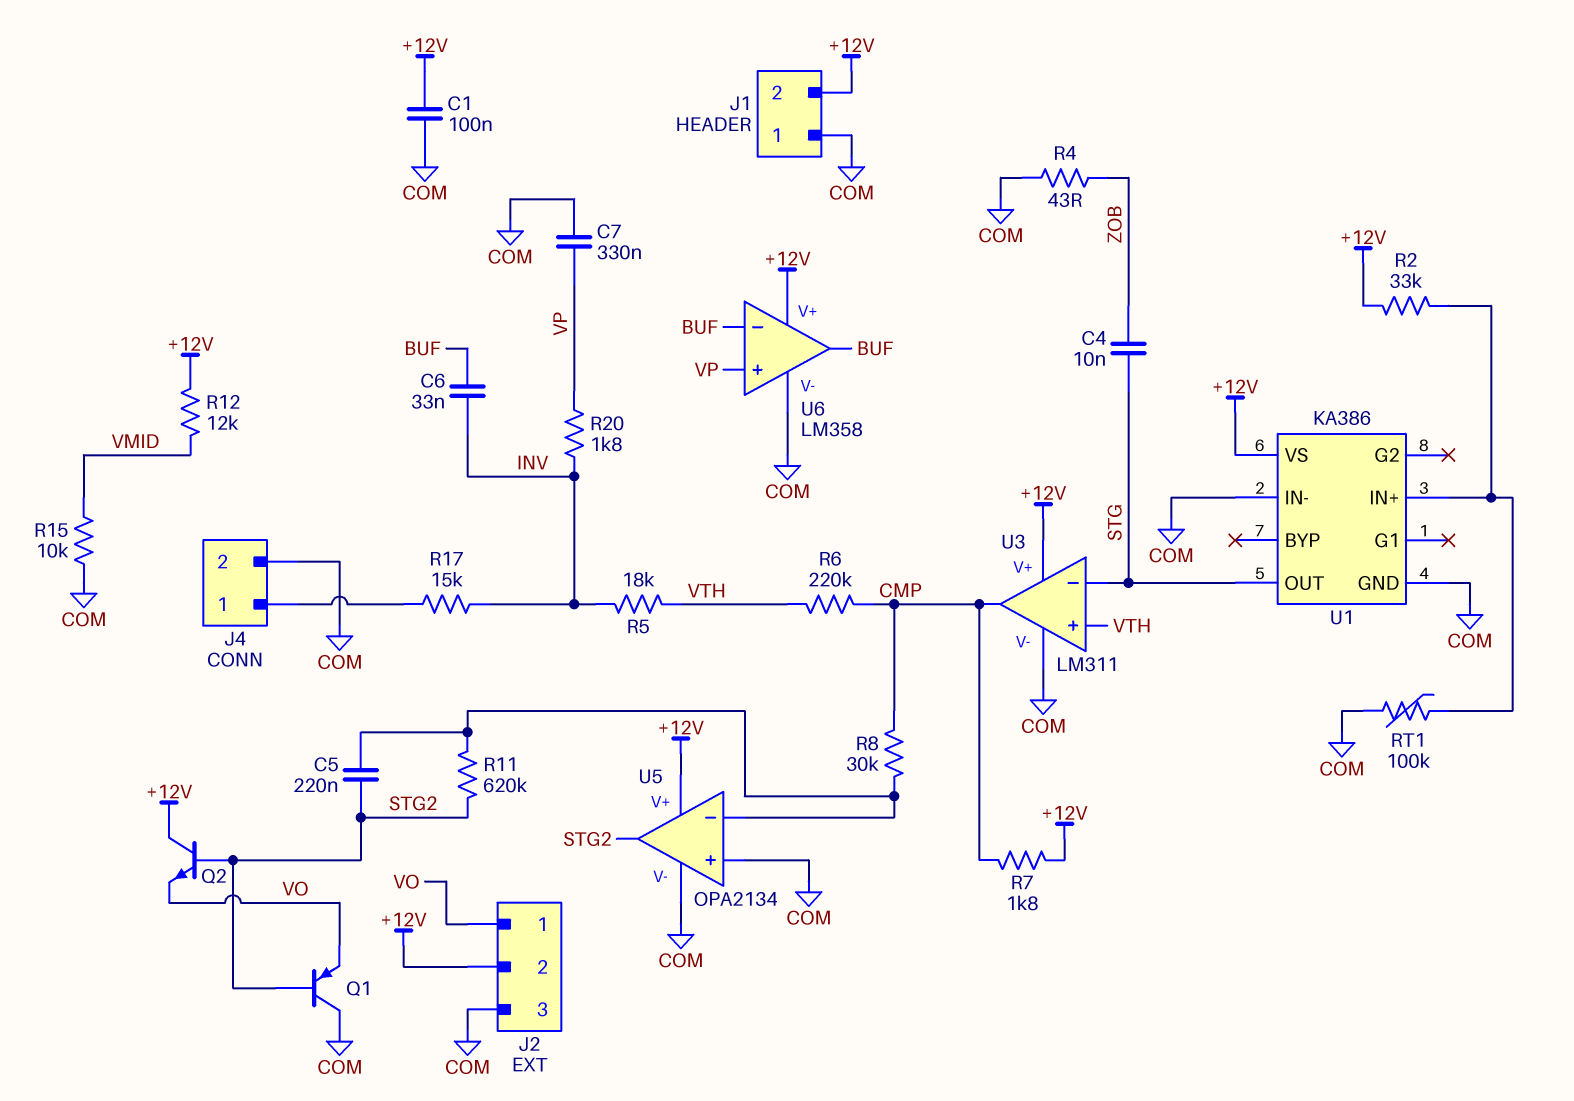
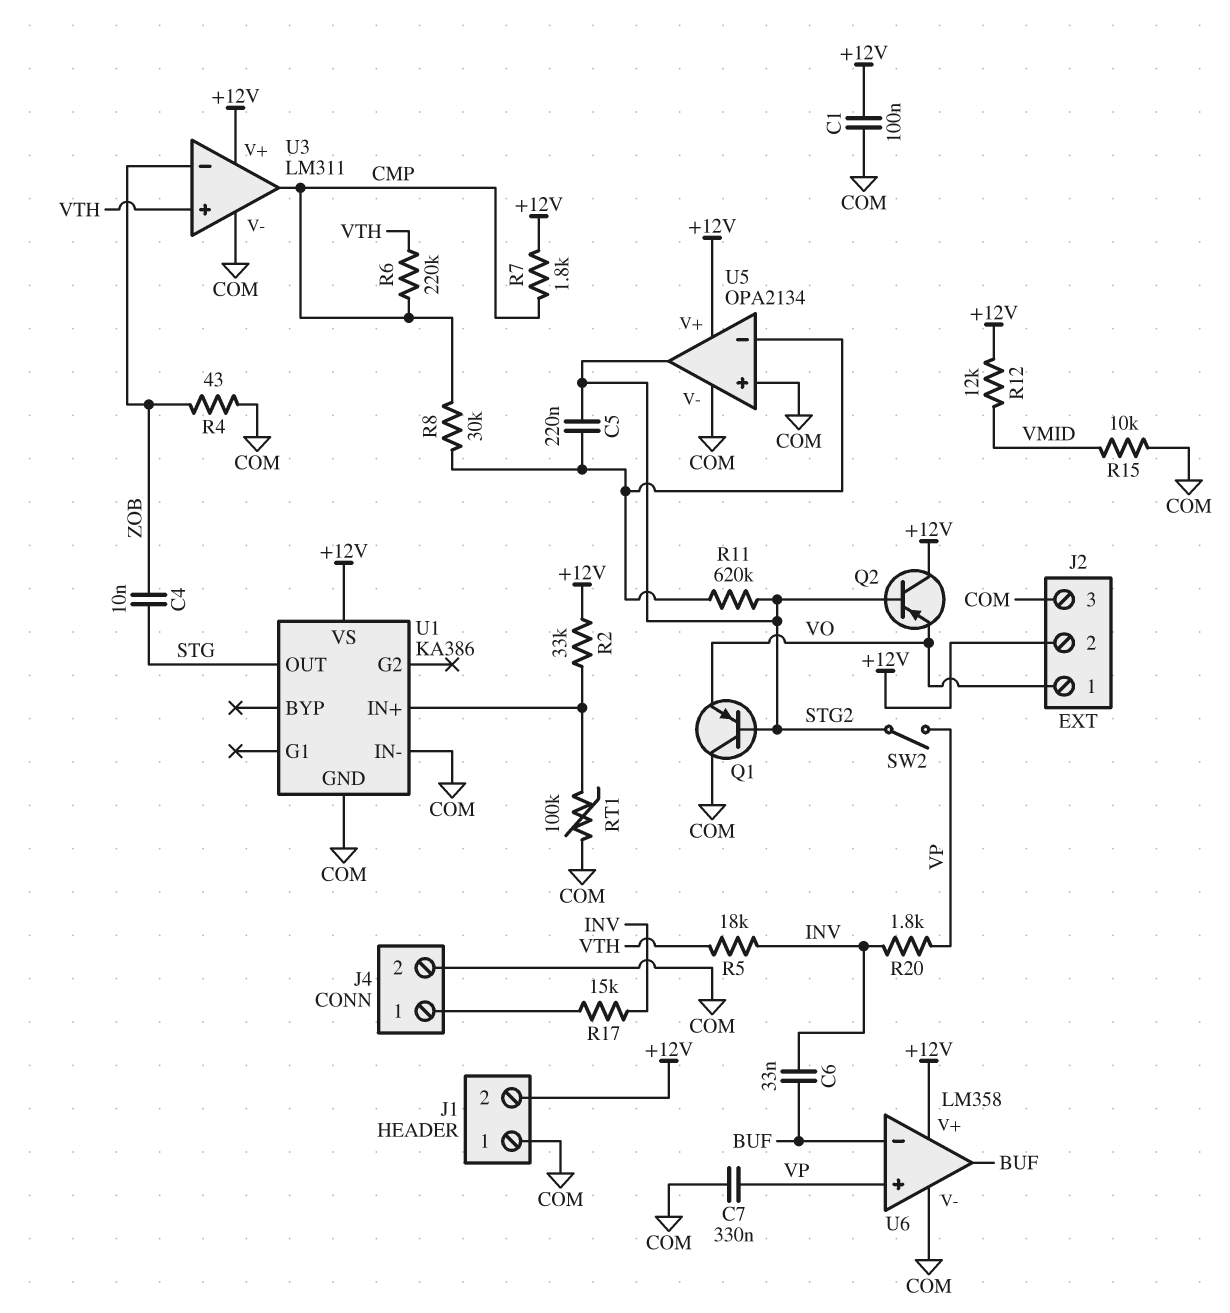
Q2: NPN (B STG2, C +12V, E VO) -> PNP (B STG2, C +12V, E VO)
SW2: none -> switch (STG2, VP)
U3 pin in-: STG -> ZOB

